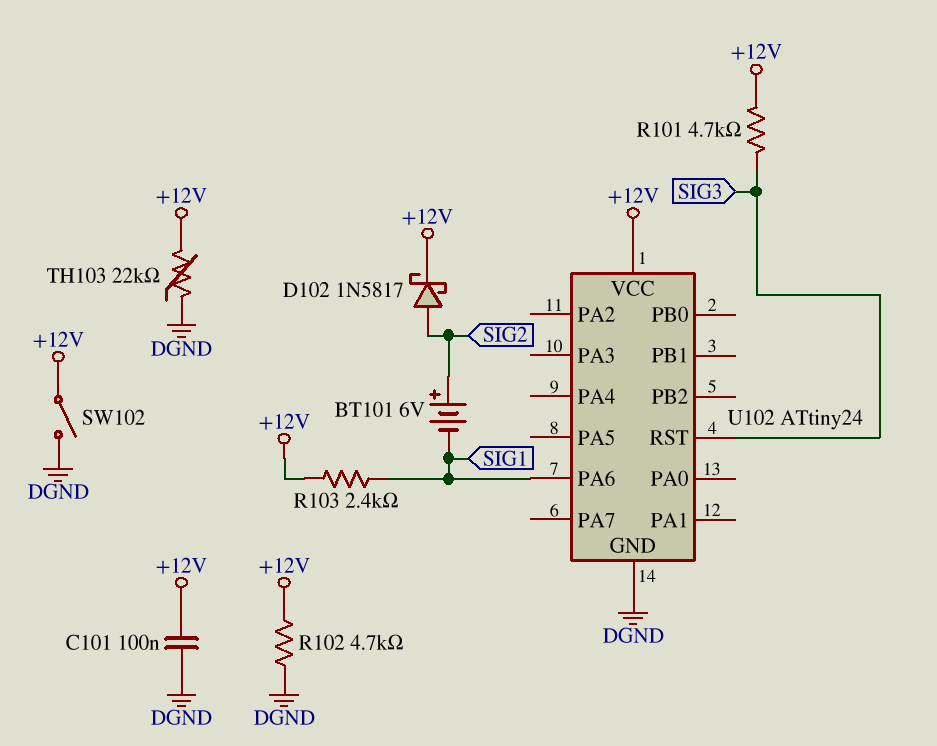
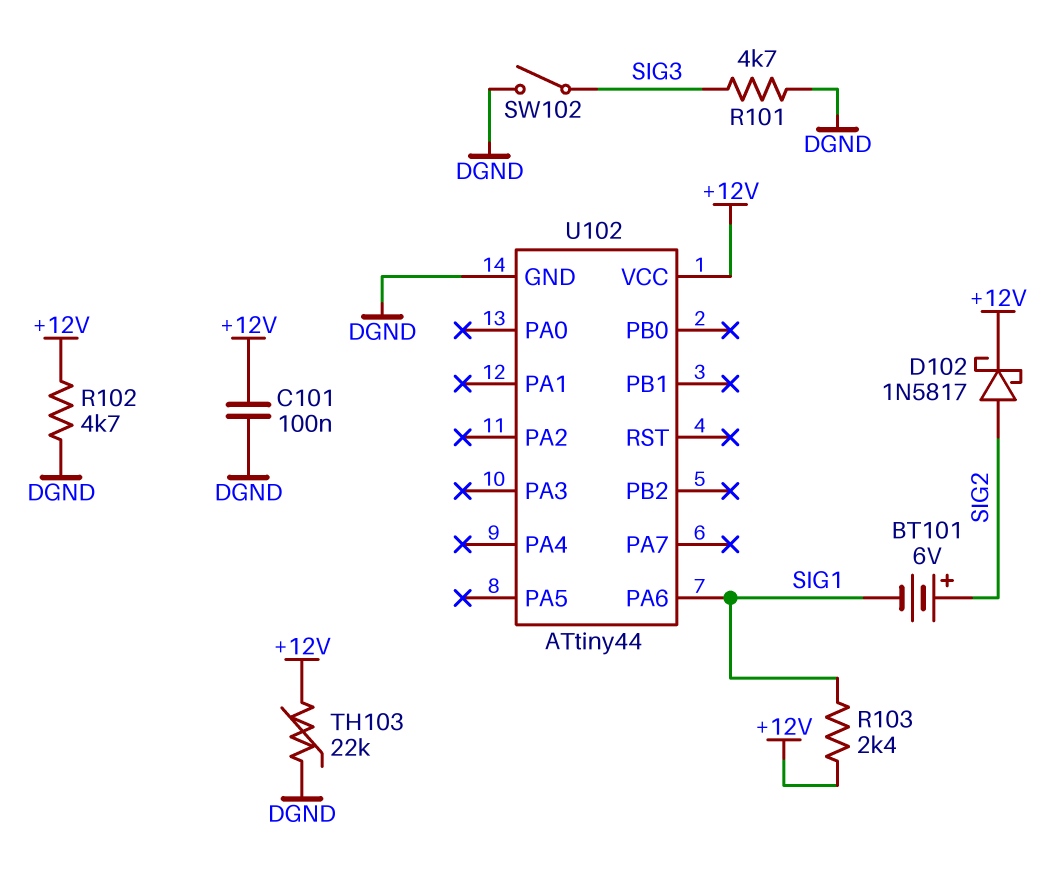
R101: 4.7k (+12V, SIG3) -> 4.7k (DGND, SIG3)
SW102: switch (+12V, DGND) -> switch (DGND, SIG3)
U102: ATtiny24 -> ATtiny44
U102 pin RST: SIG3 -> none

